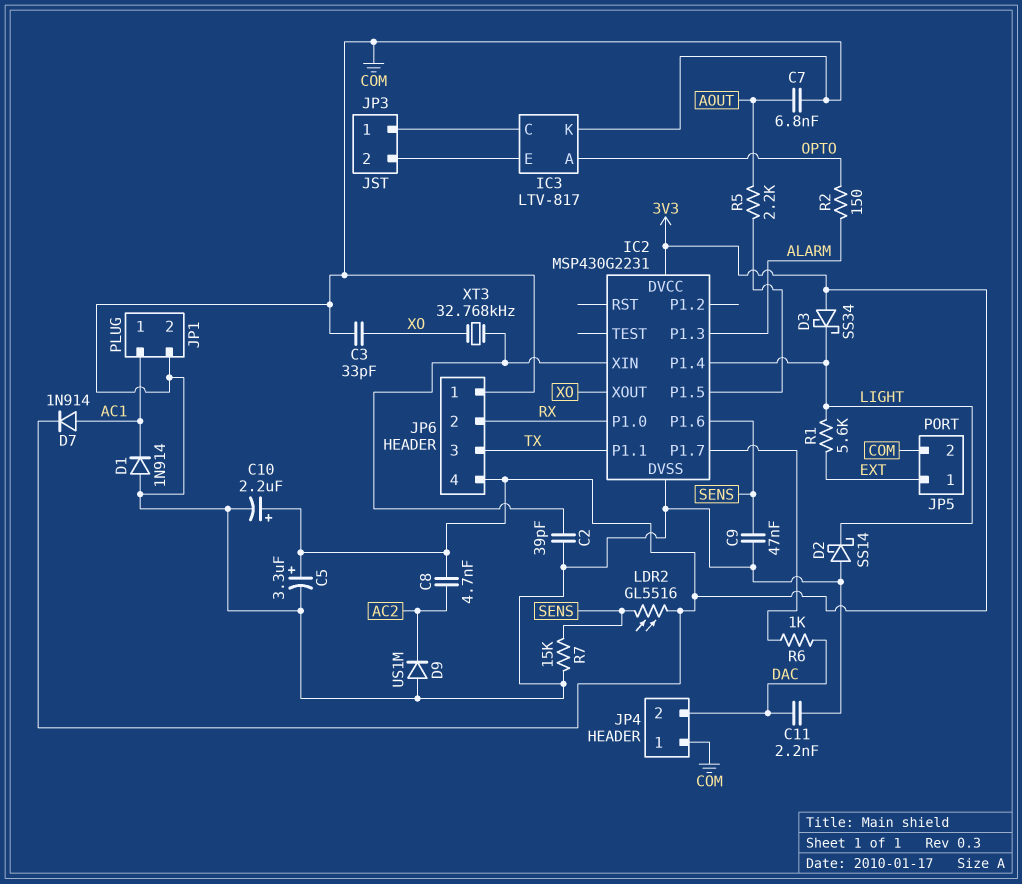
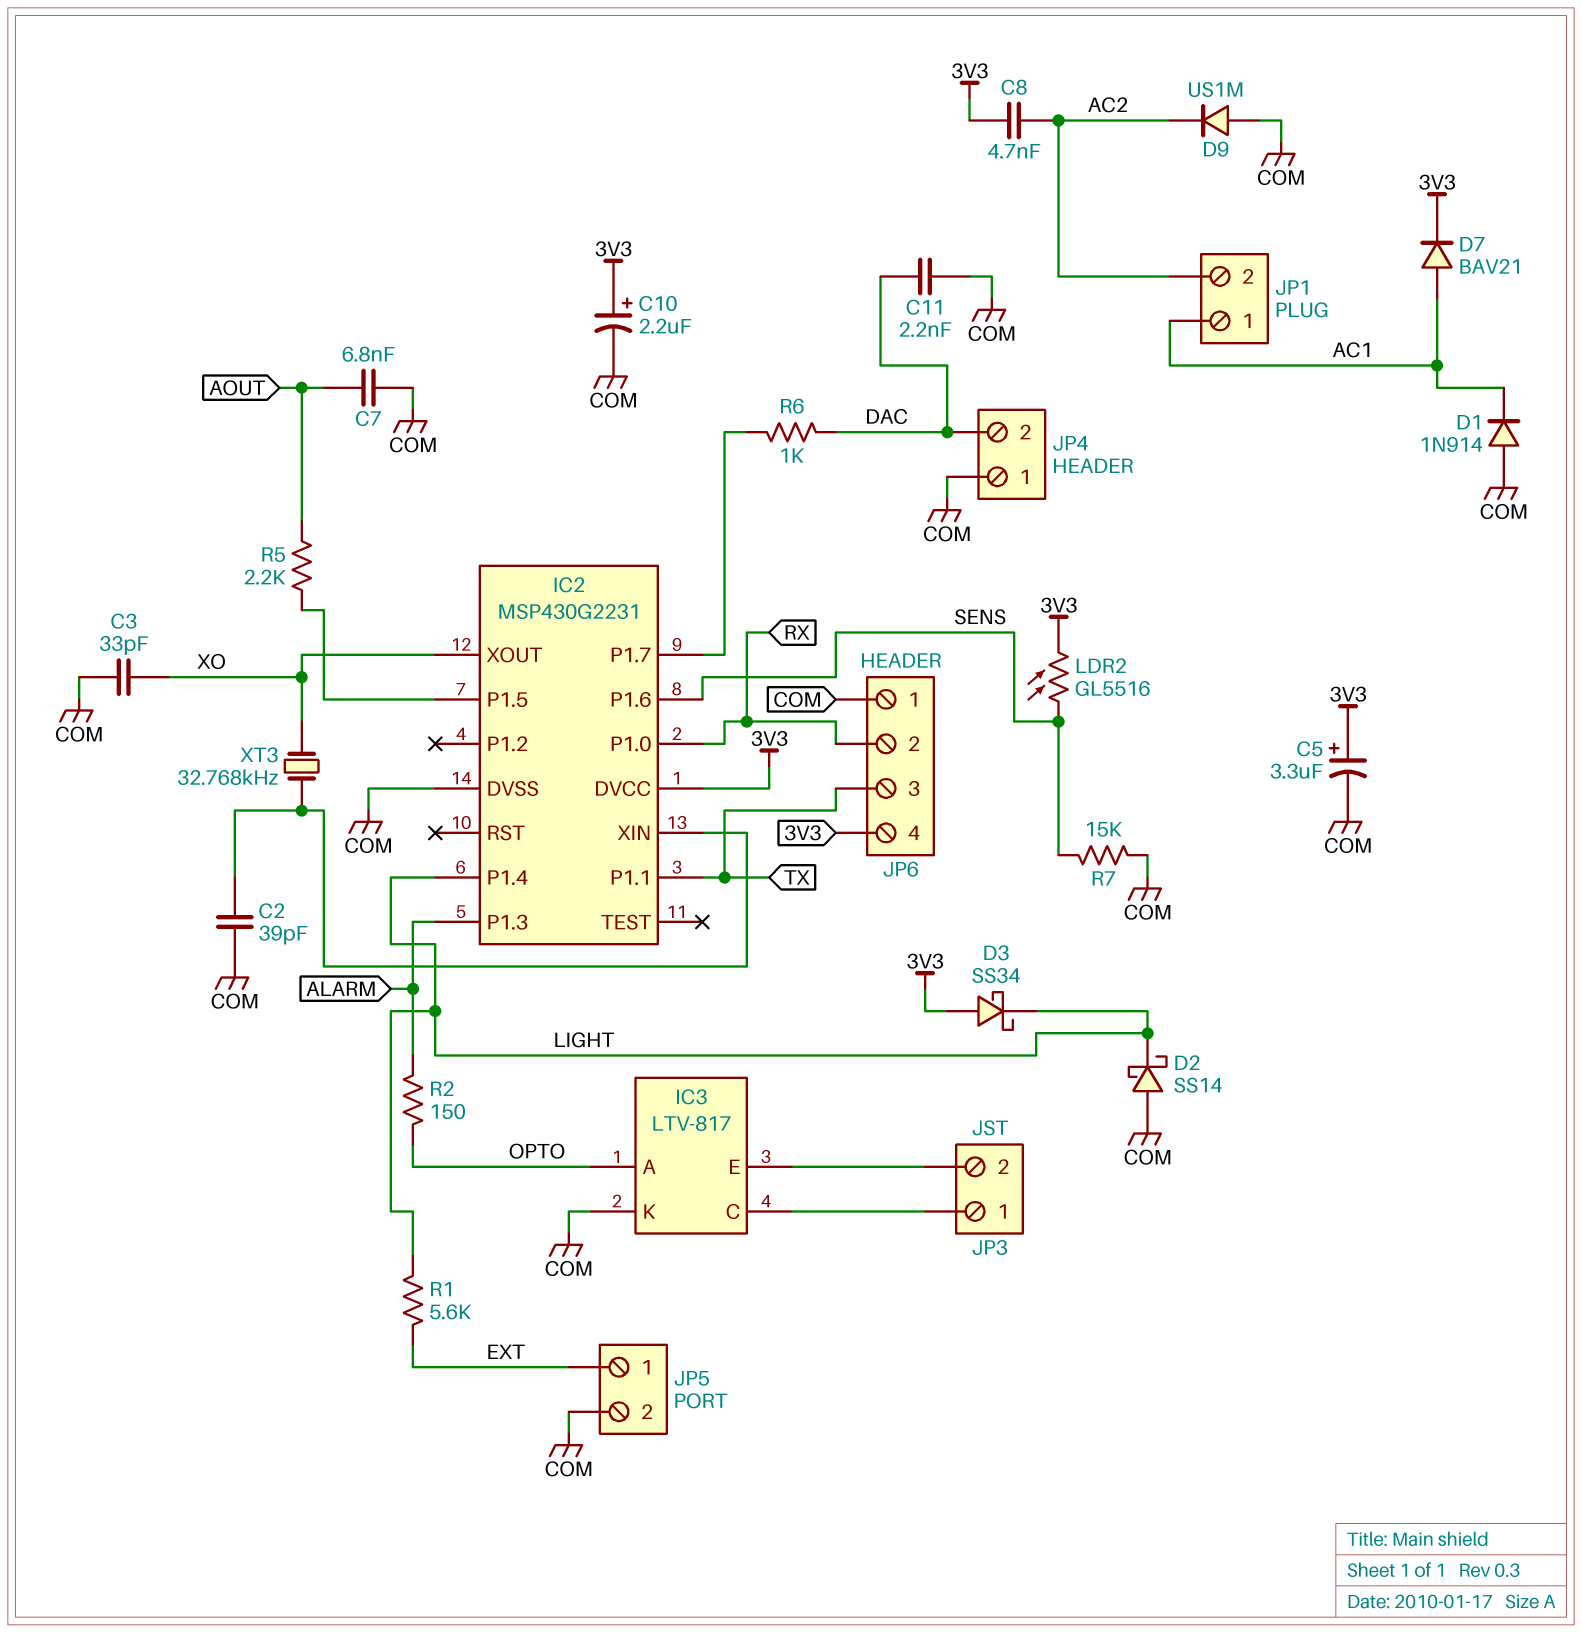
C9: 47nF (COM, SENS) -> none
D7: diode 1N914 (A AC1, K 3V3) -> diode BAV21 (A AC1, K 3V3)
JP1 pin 2: COM -> AC2

